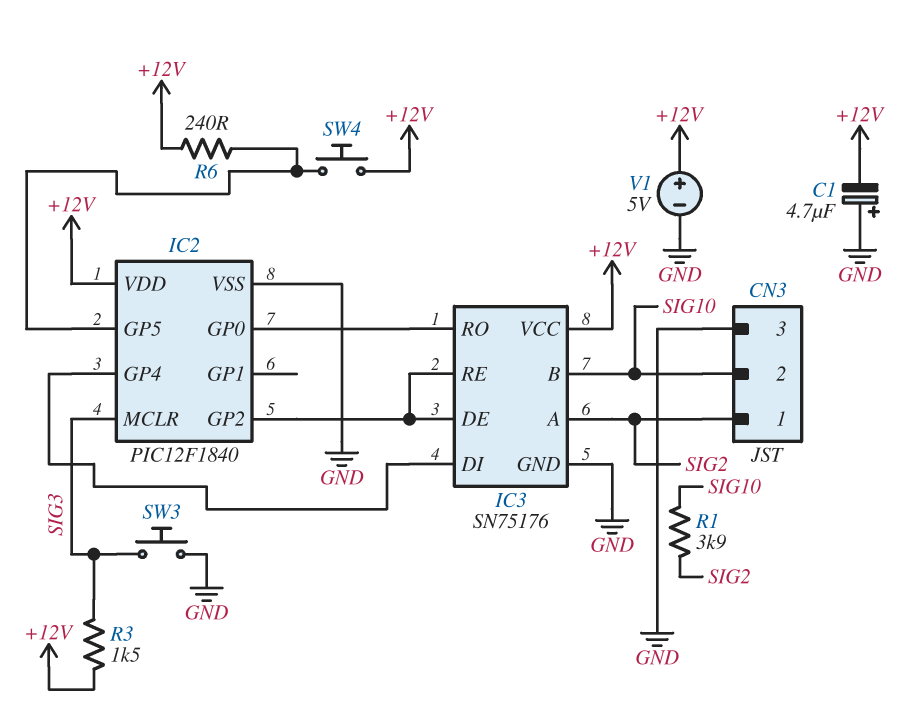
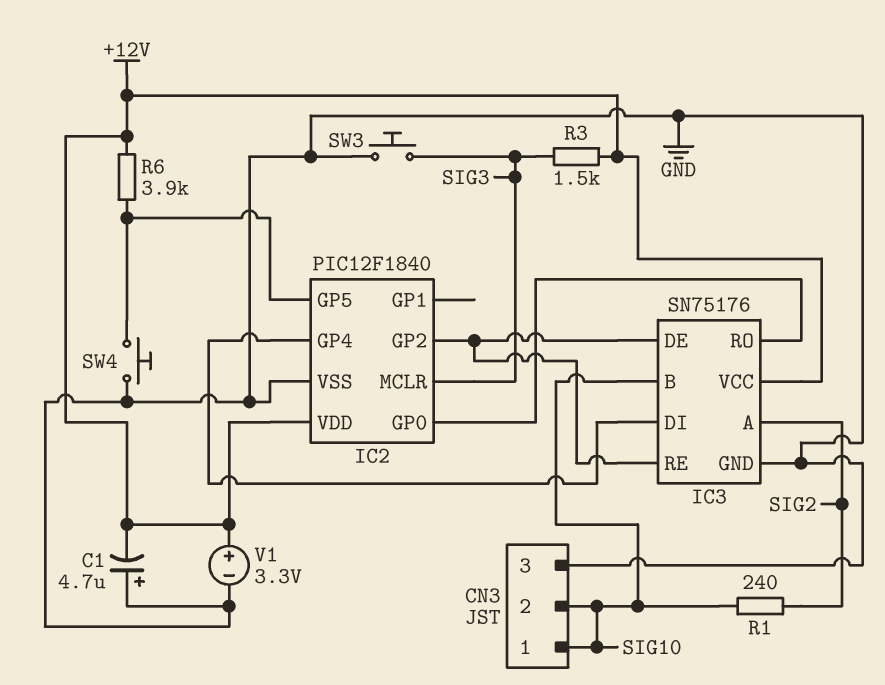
CN3 pin 1: SIG2 -> SIG10
R1: 3.9k (SIG2, SIG10) -> 240 (SIG2, SIG10)
R6: 240 (+12V, IC2/GP5) -> 3.9k (+12V, IC2/GP5)
SW4: button (+12V, IC2/GP5) -> button (GND, IC2/GP5)
V1: 5V (plus +12V, minus GND) -> 3.3V (plus +12V, minus GND)

